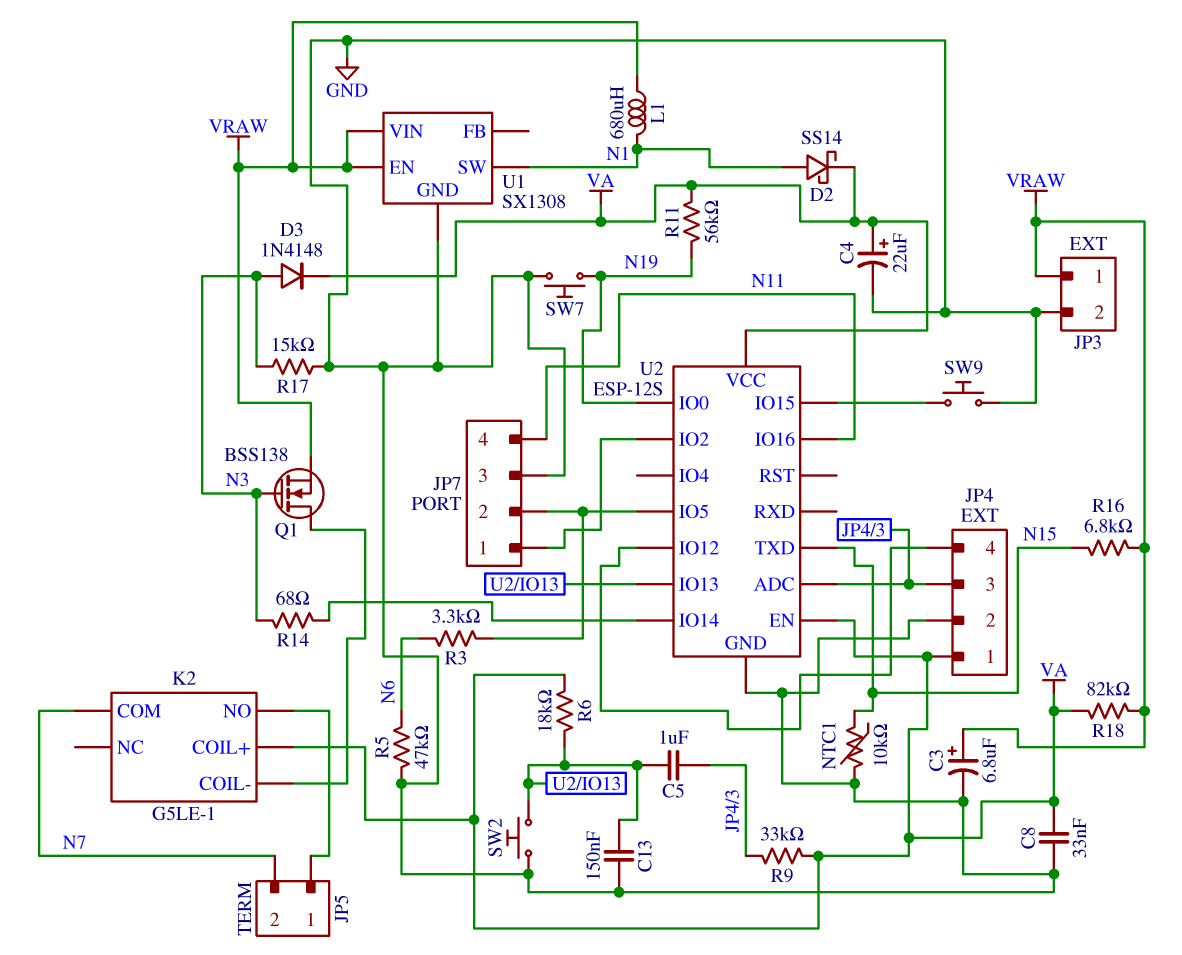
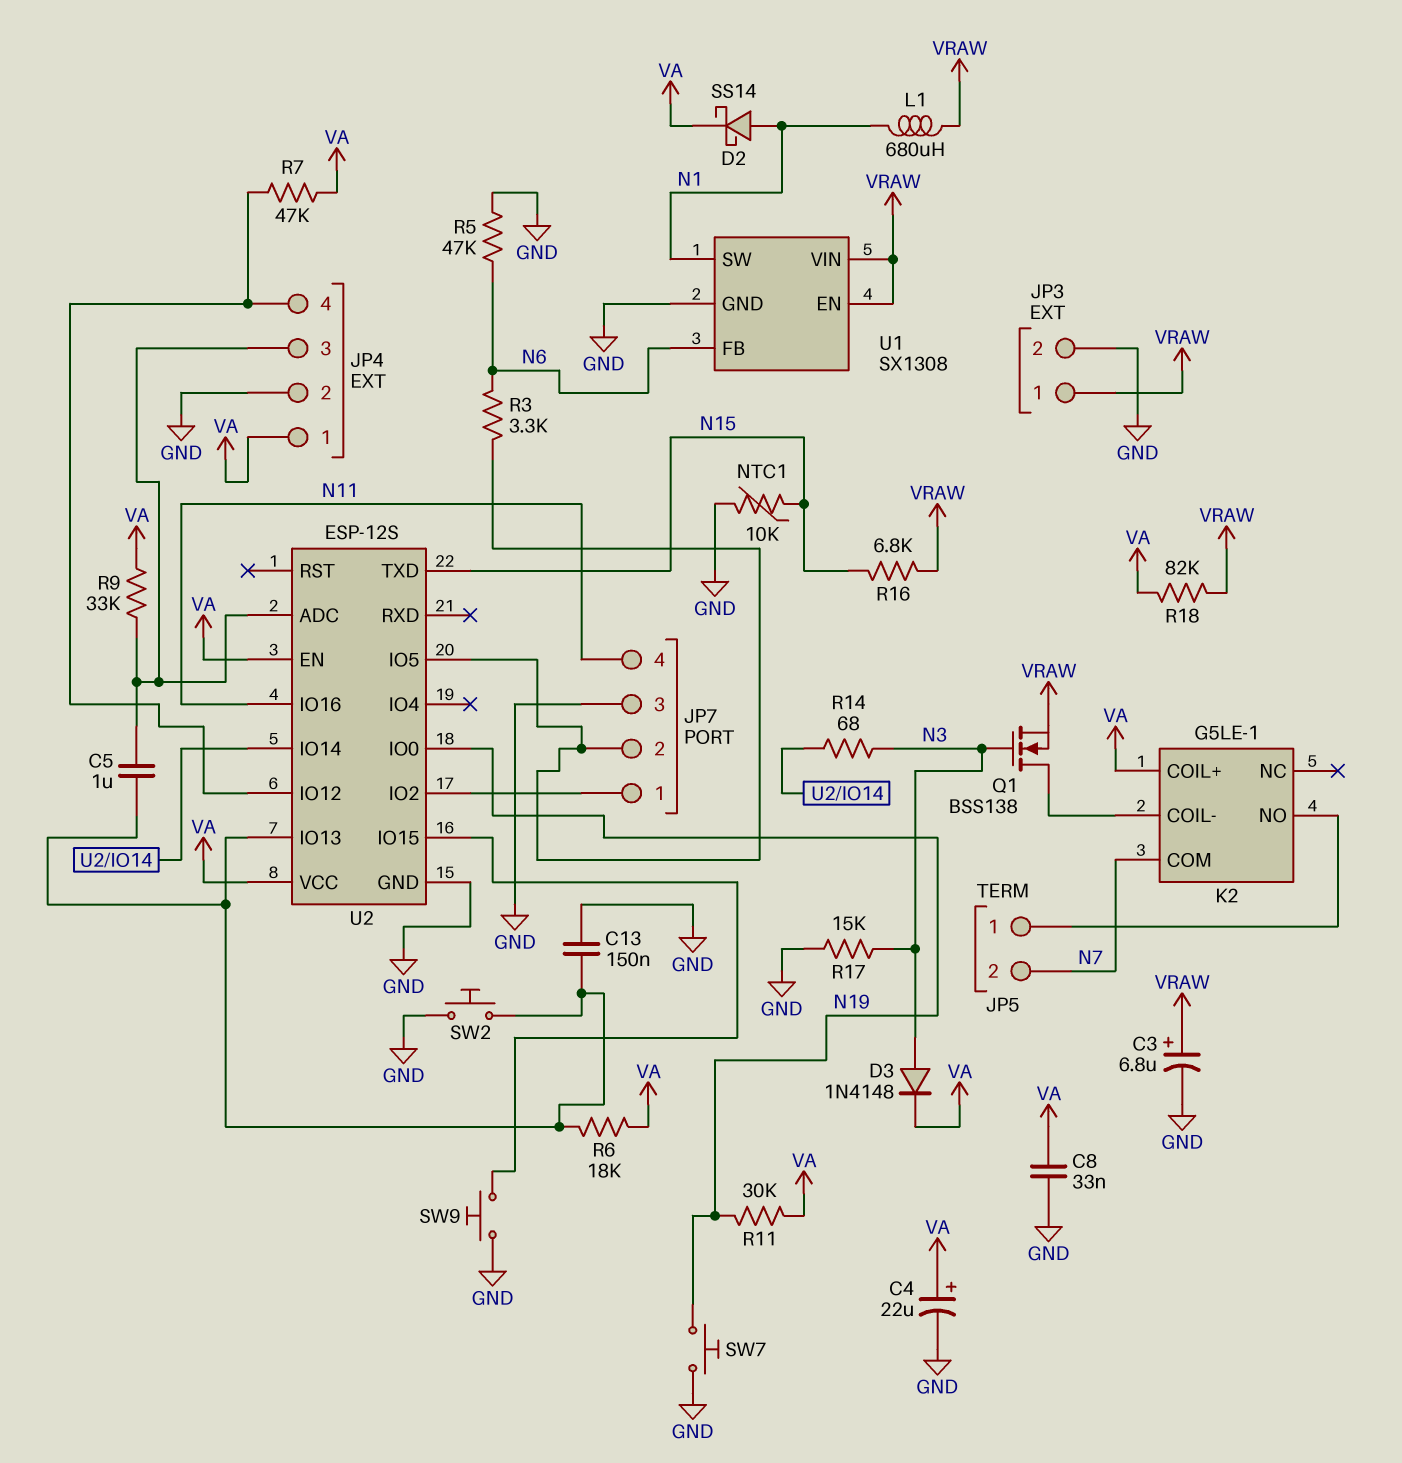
R7: none -> 47k (JP4/4, VA)
R11: 56k (N19, VA) -> 30k (N19, VA)
U1 pin FB: none -> N6

